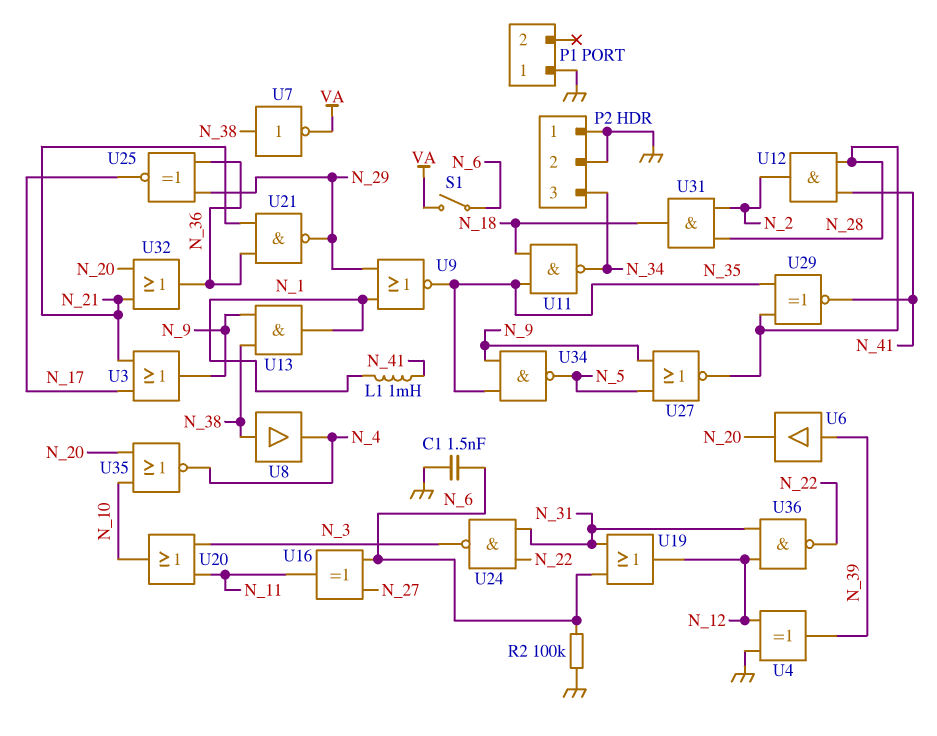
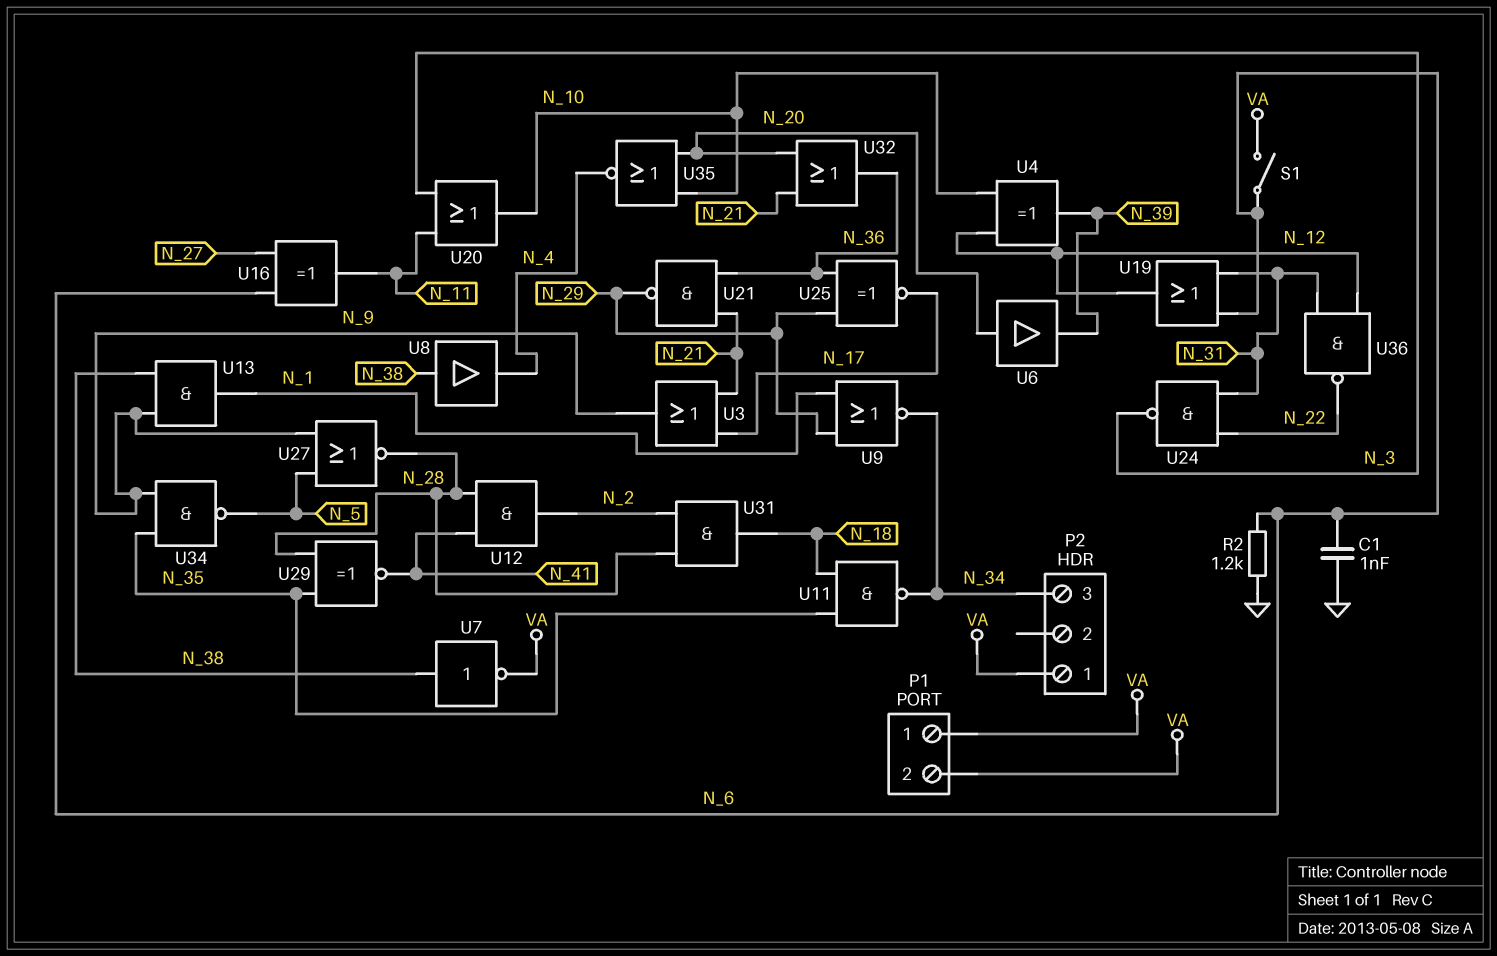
C1: 1.5nF (GND, N_6) -> 1nF (GND, N_6)
L1: 1mH (N_1, N_41) -> none
P1 pin 1: GND -> VA
P1 pin 2: none -> VA
P2 pin 1: GND -> VA
P2 pin 2: GND -> none
R2: 100k (GND, N_6) -> 1.2k (GND, N_6)
U4: XOR (in GND, in N_12, out N_39) -> XOR (in N_10, in N_12, out N_39)
U6: buffer (in N_39, out N_20) -> buffer (in N_20, out N_39)
U9: NOR (in N_1, in N_29, out N_35) -> NOR (in N_1, in N_29, out N_34)

